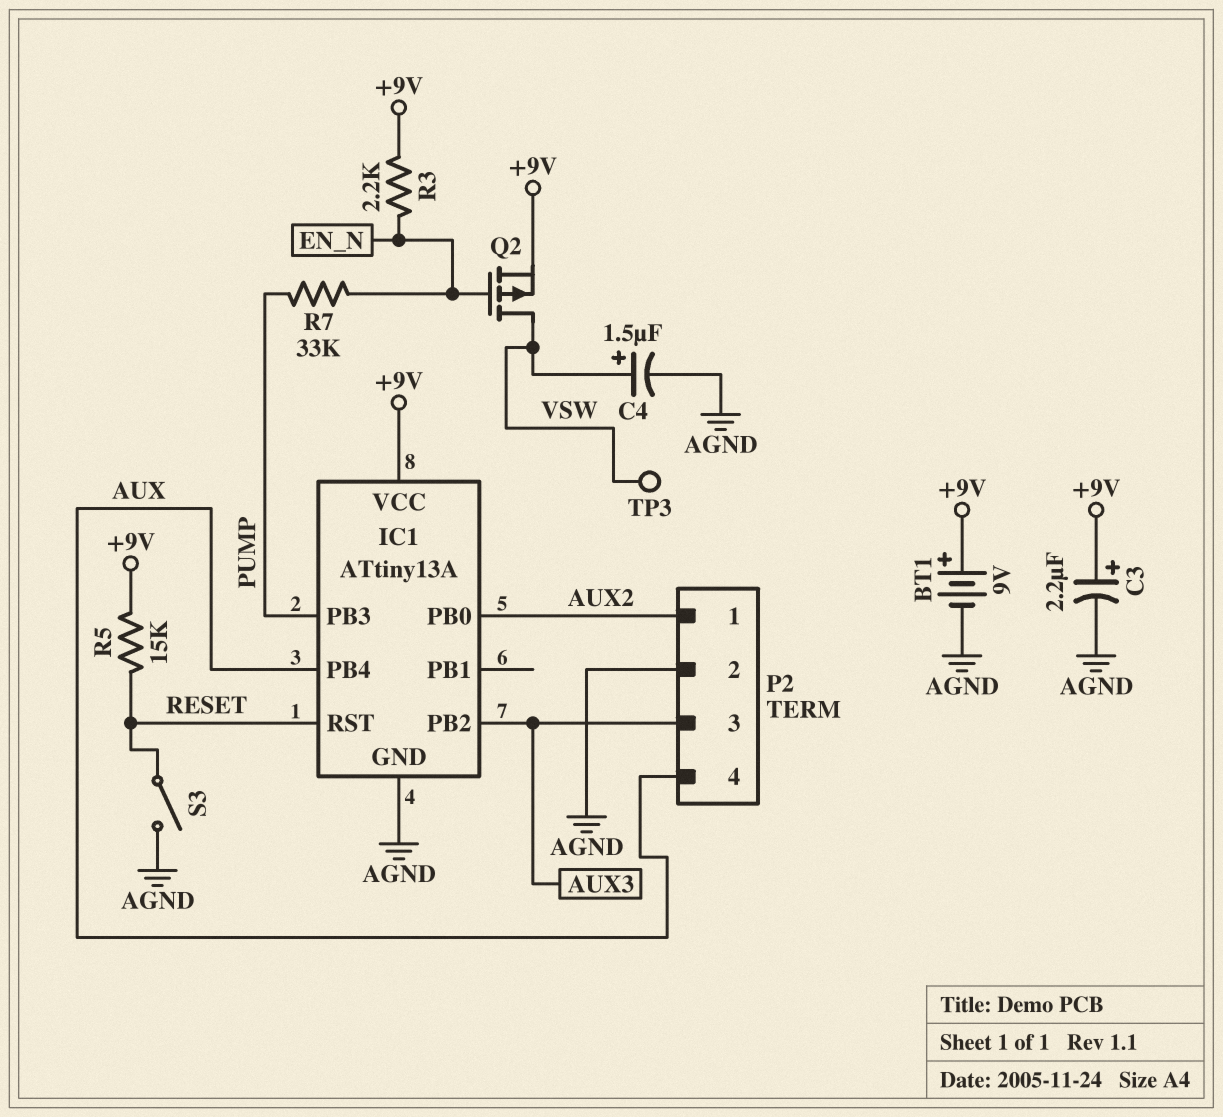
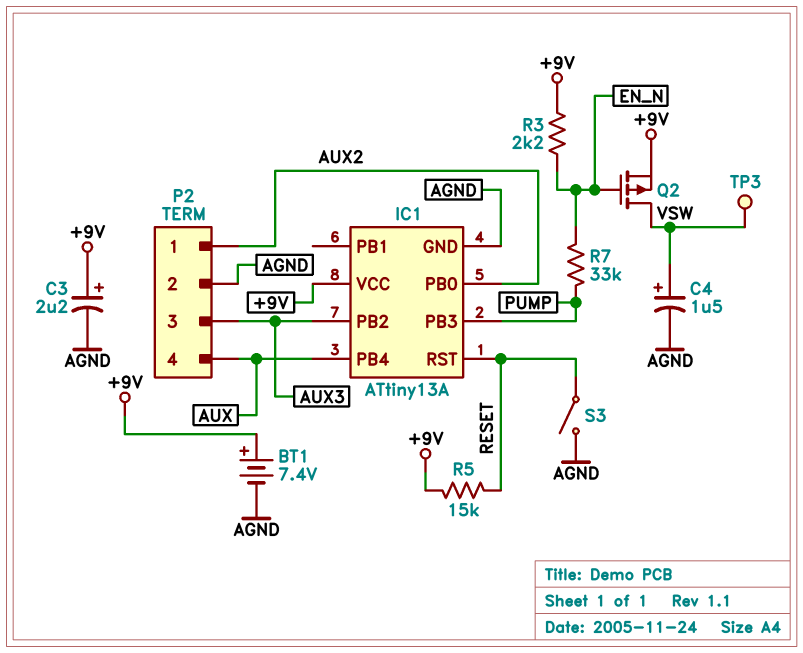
BT1: 9V (plus +9V, minus AGND) -> 7.4V (plus +9V, minus AGND)

